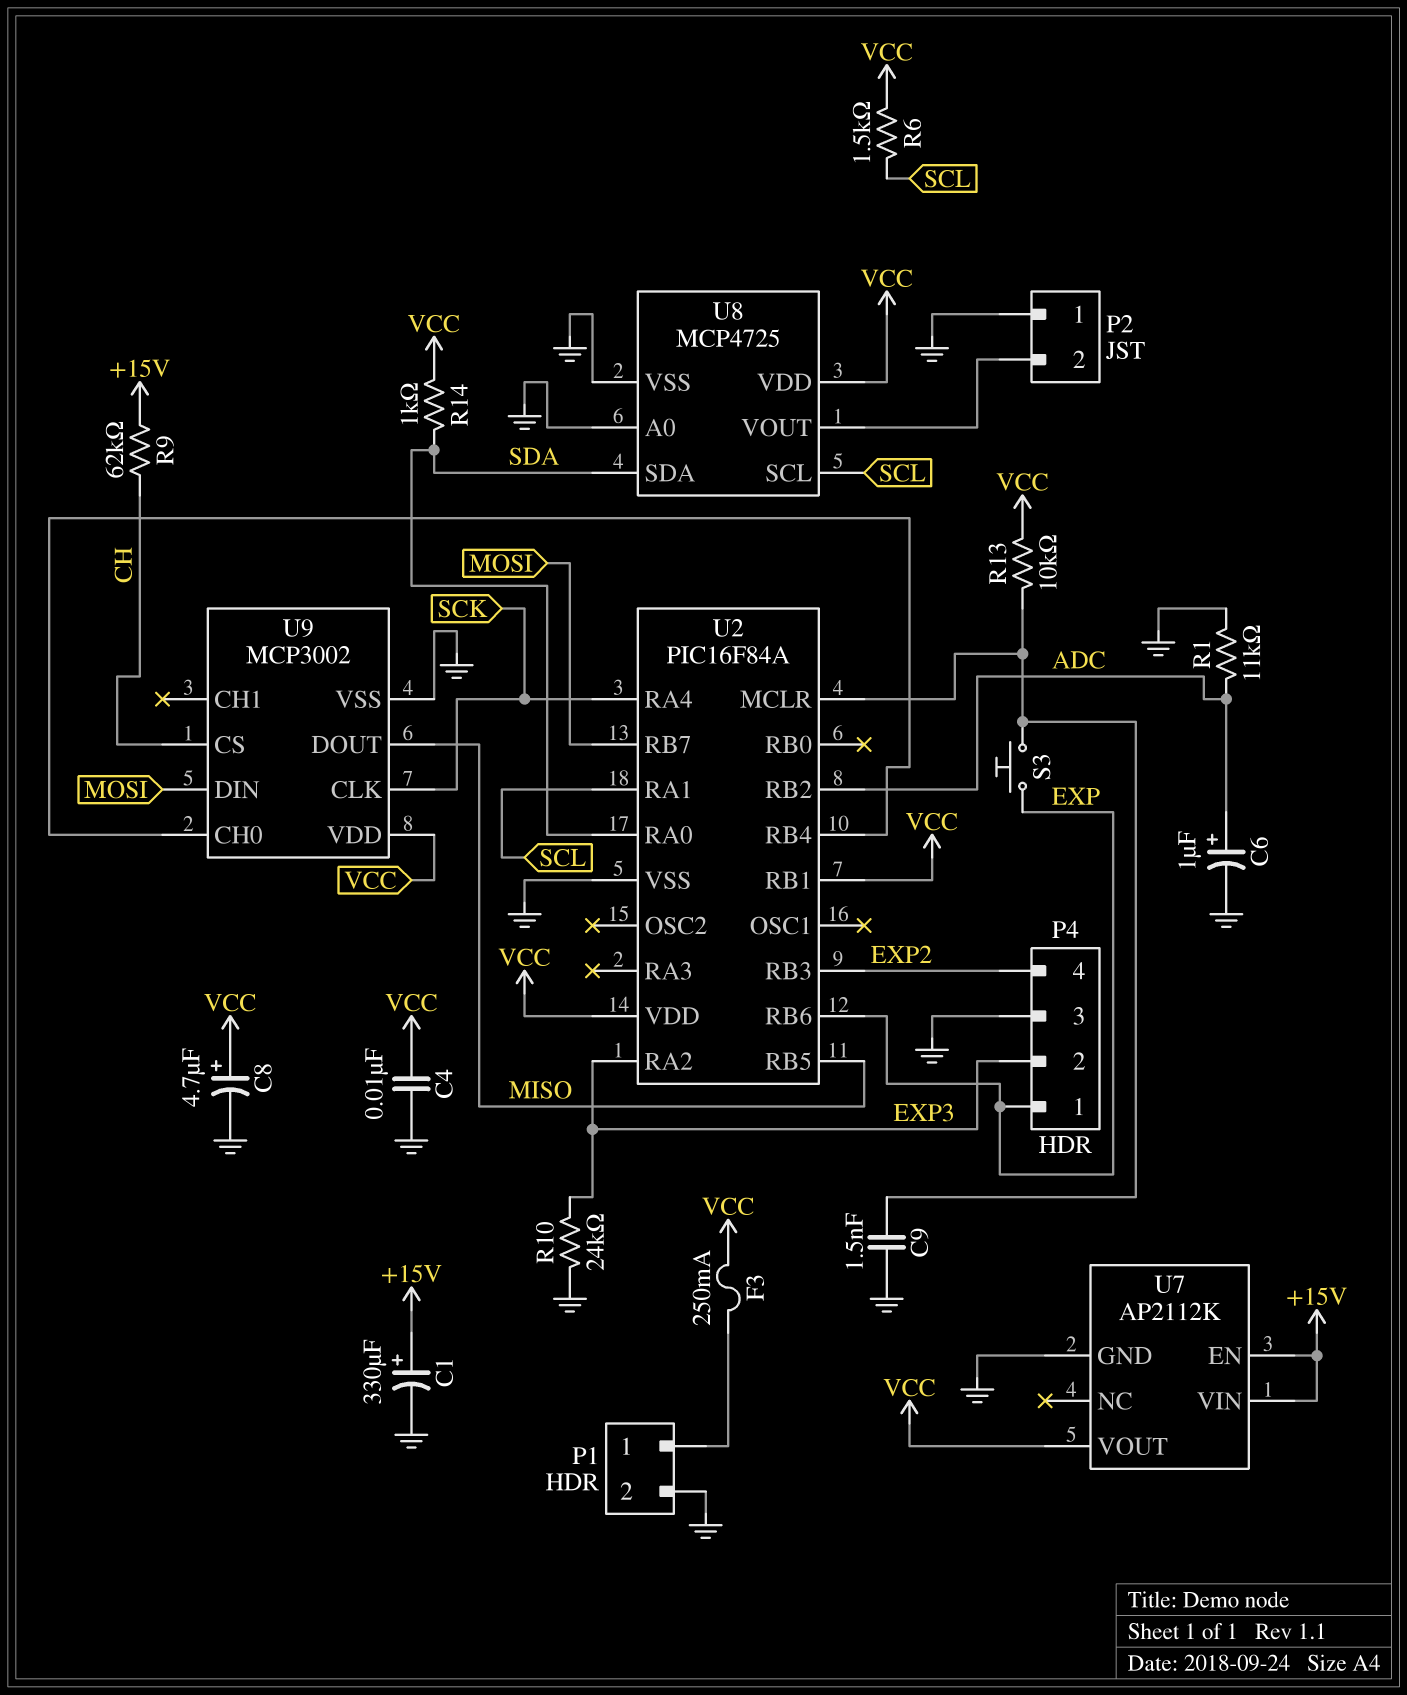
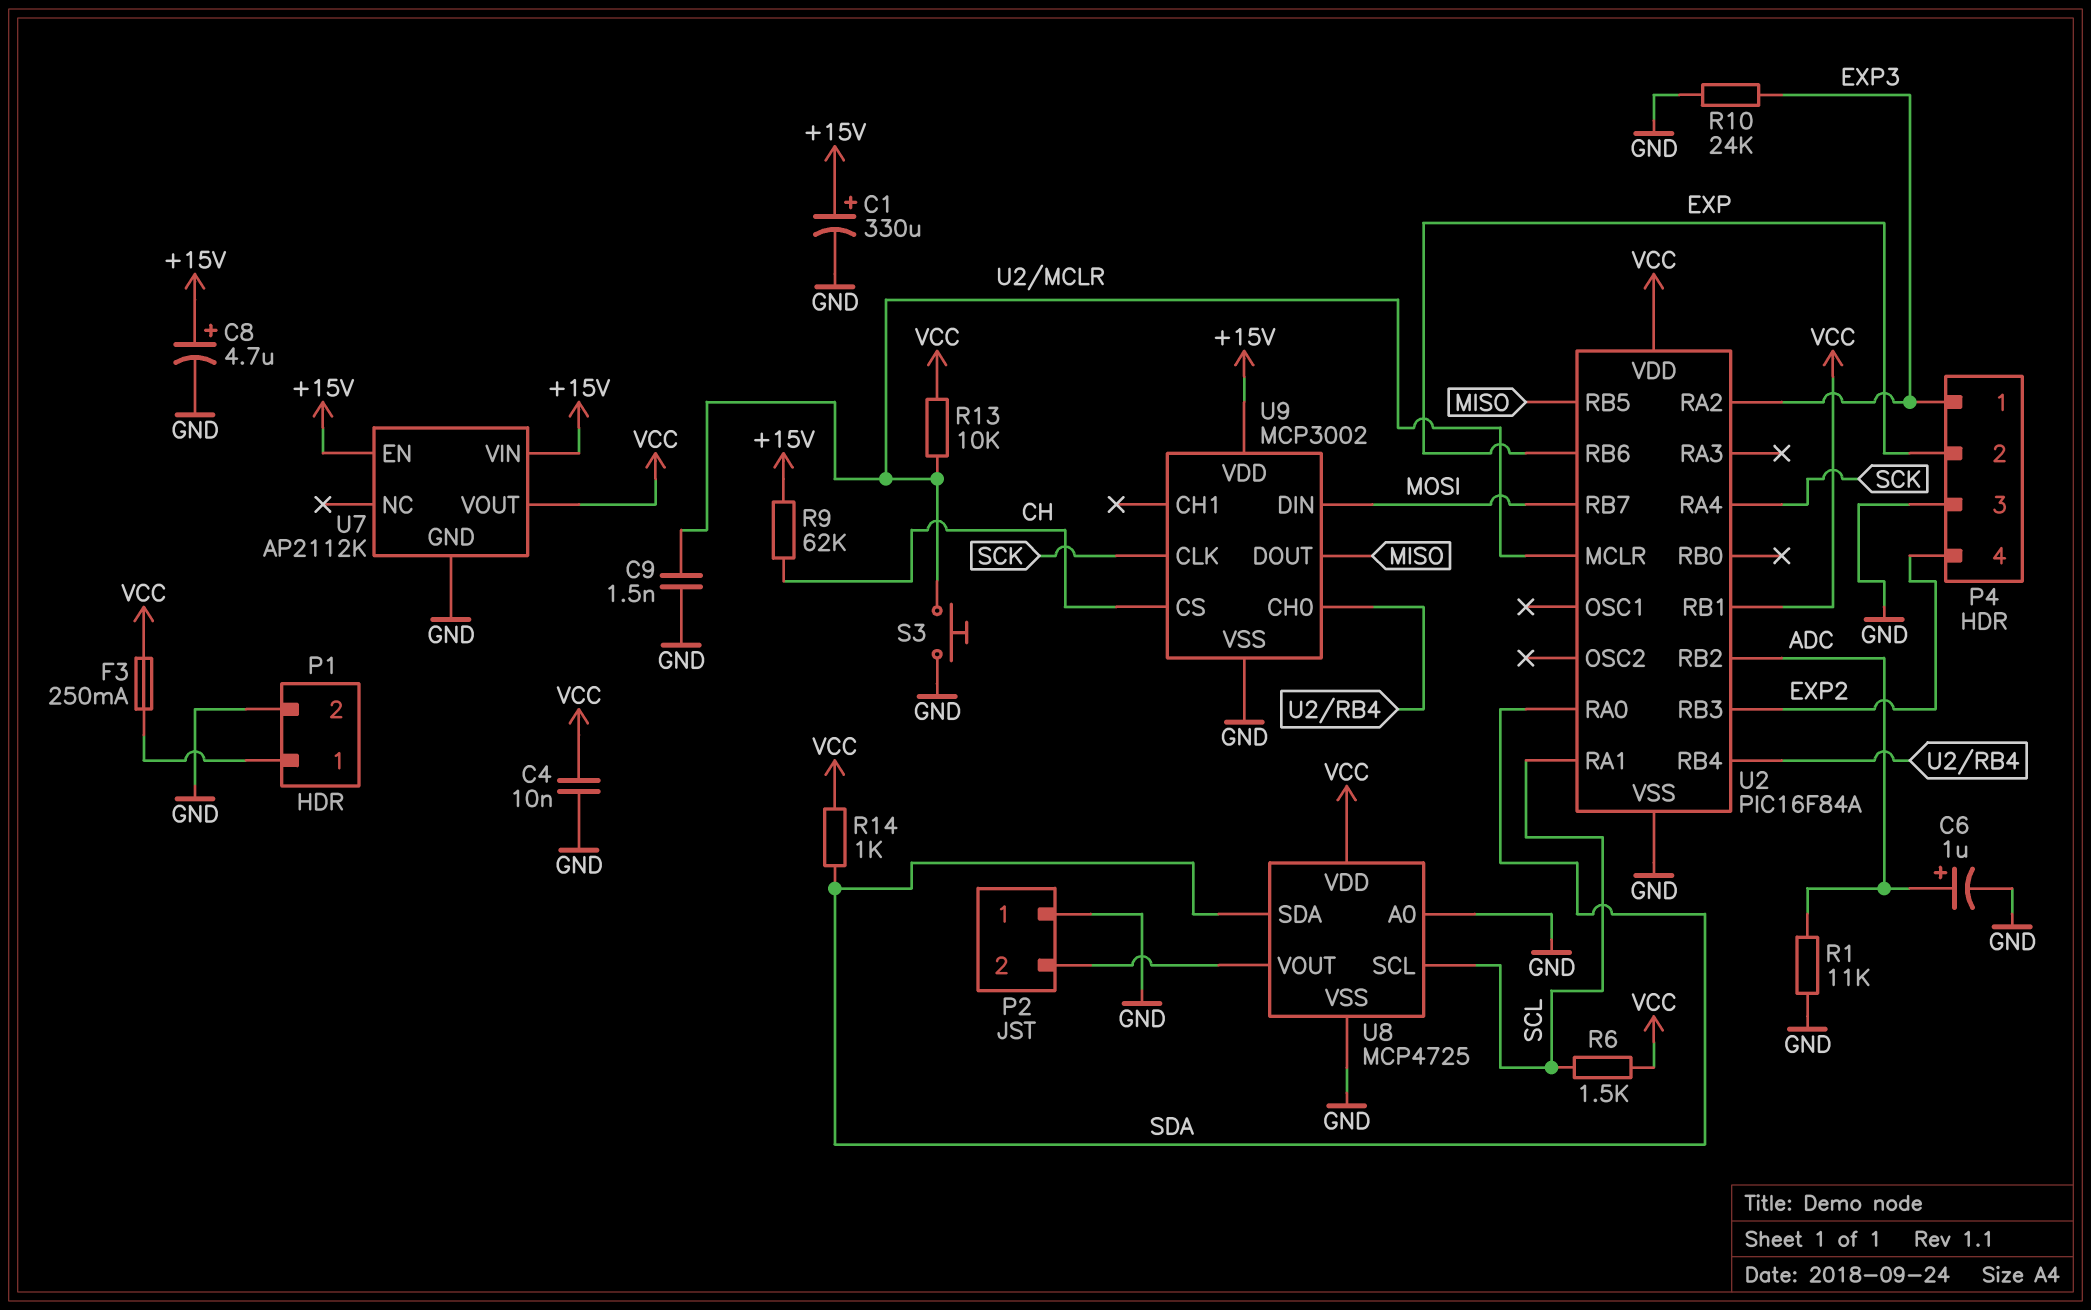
C8: 4.7uF (plus VCC, minus GND) -> 4.7uF (plus +15V, minus GND)
P4 pin 1: EXP -> EXP3
P4 pin 2: EXP3 -> EXP
S3: button (EXP, U2/MCLR) -> button (GND, U2/MCLR)
U9 pin VDD: VCC -> +15V

